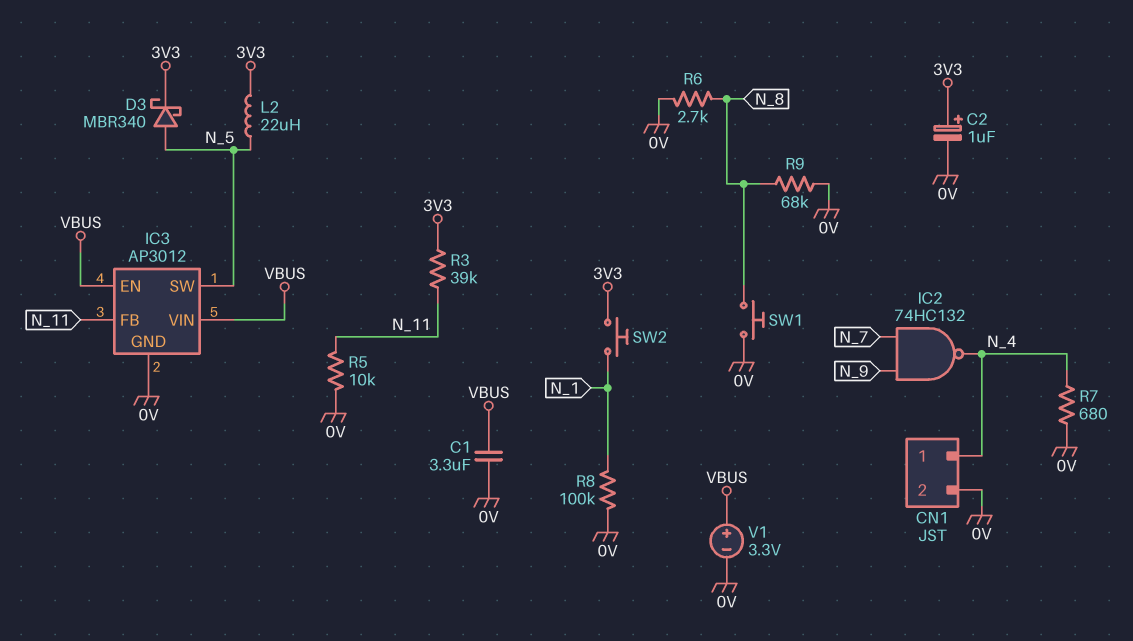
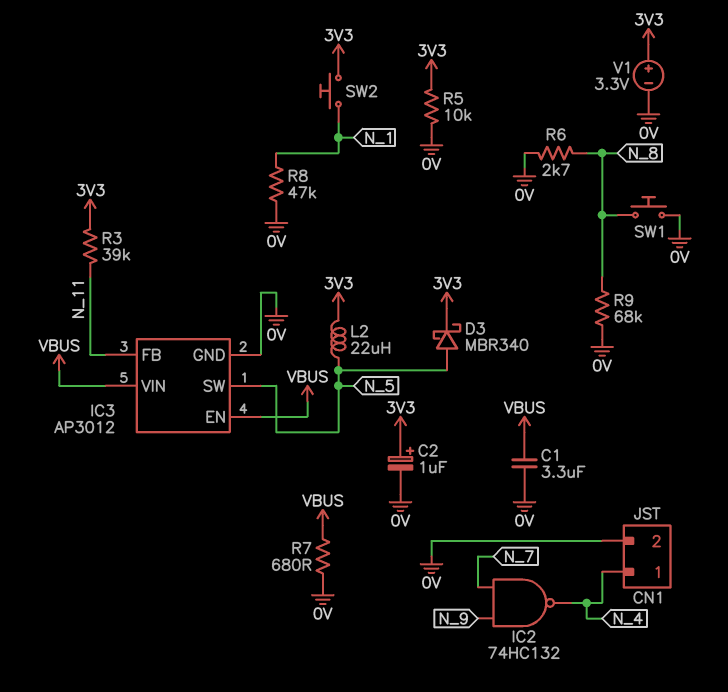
R5: 10k (0V, N_11) -> 10k (0V, 3V3)
R7: 680 (0V, N_4) -> 680 (0V, VBUS)
R8: 100k (0V, N_1) -> 47k (0V, N_1)
V1: 3.3V (plus VBUS, minus 0V) -> 3.3V (plus 3V3, minus 0V)

